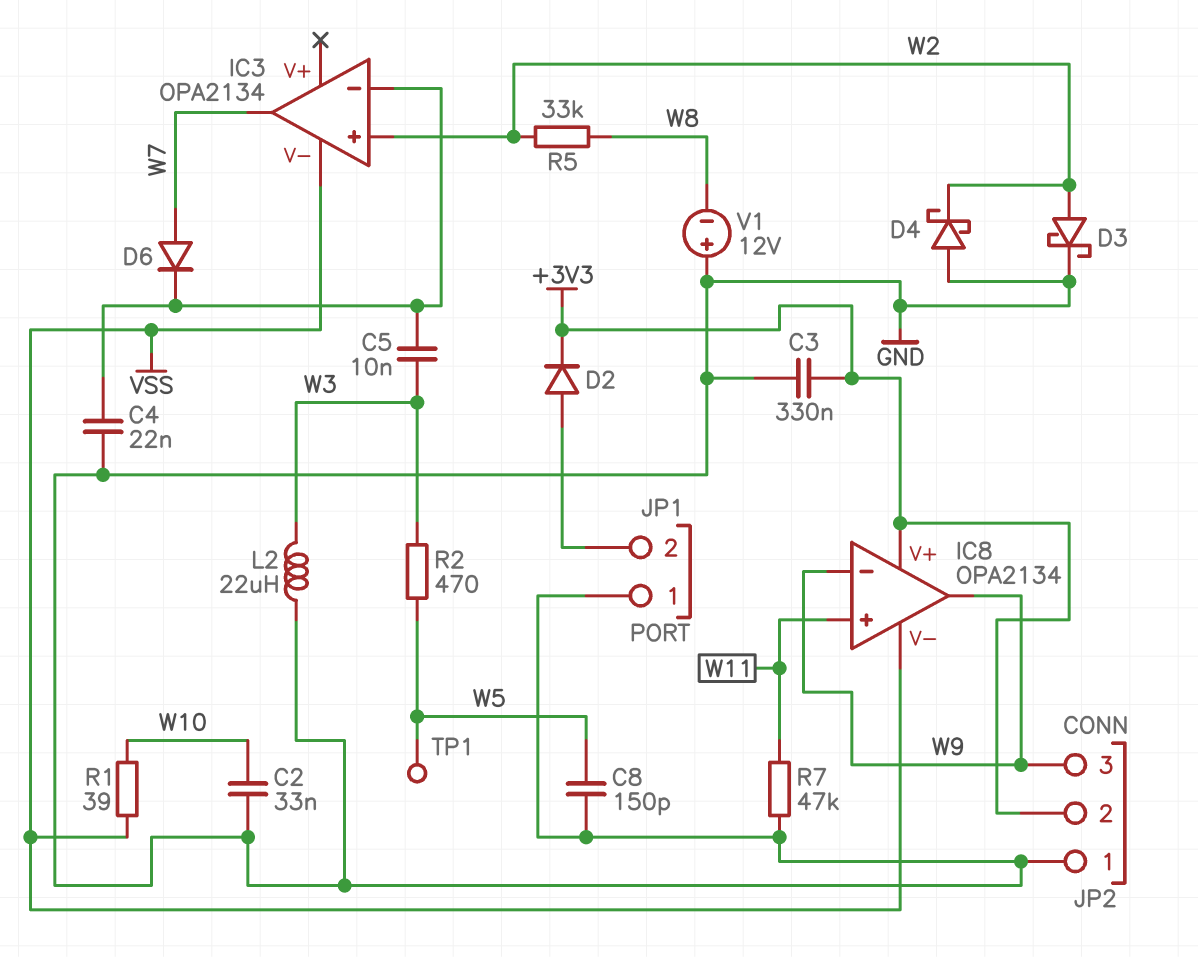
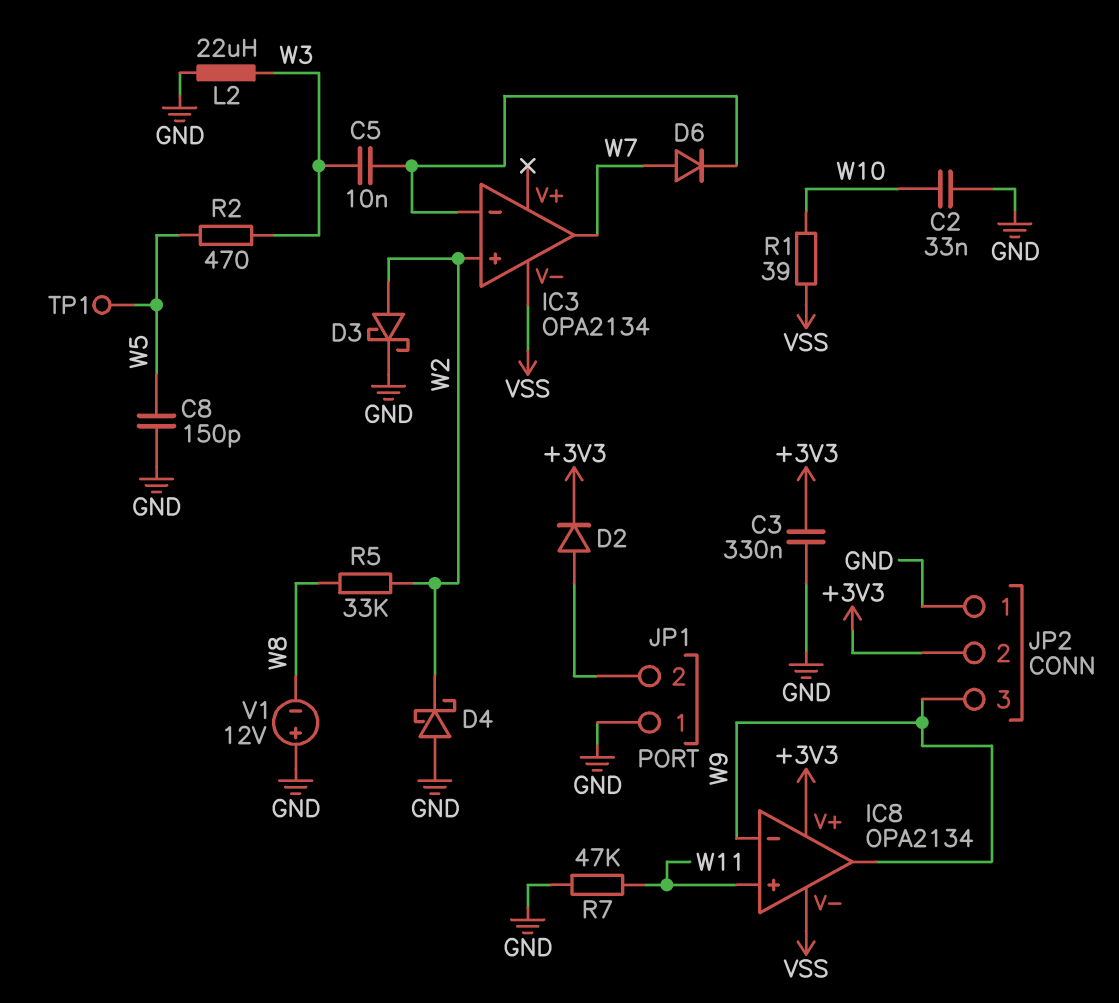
C4: 22nF (GND, IC3/in-) -> none

